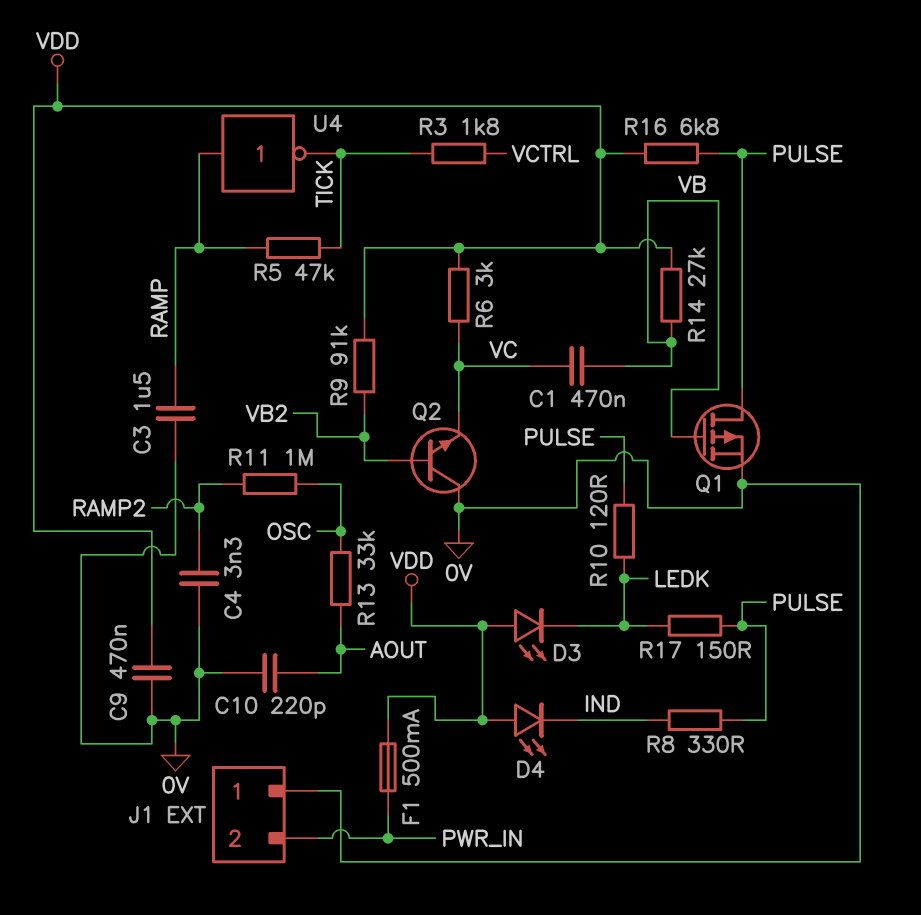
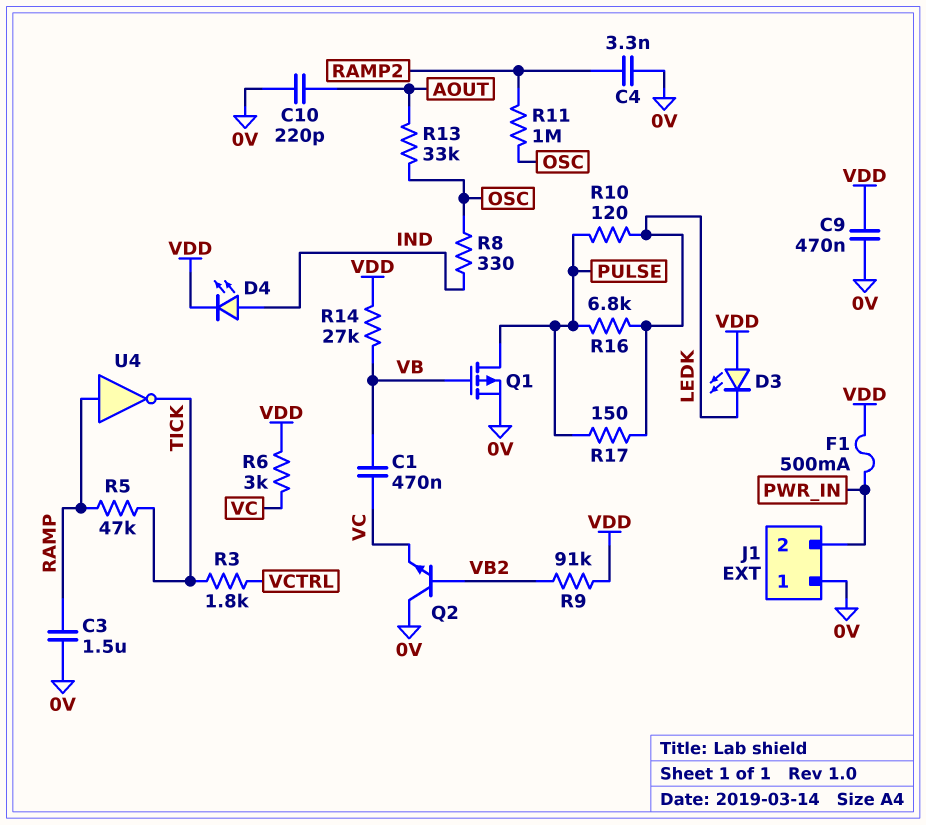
D4: LED (A VDD, K IND) -> LED (A IND, K VDD)
R8: 330 (IND, PULSE) -> 330 (IND, OSC)
R16: 6.8k (PULSE, VDD) -> 6.8k (LEDK, PULSE)

